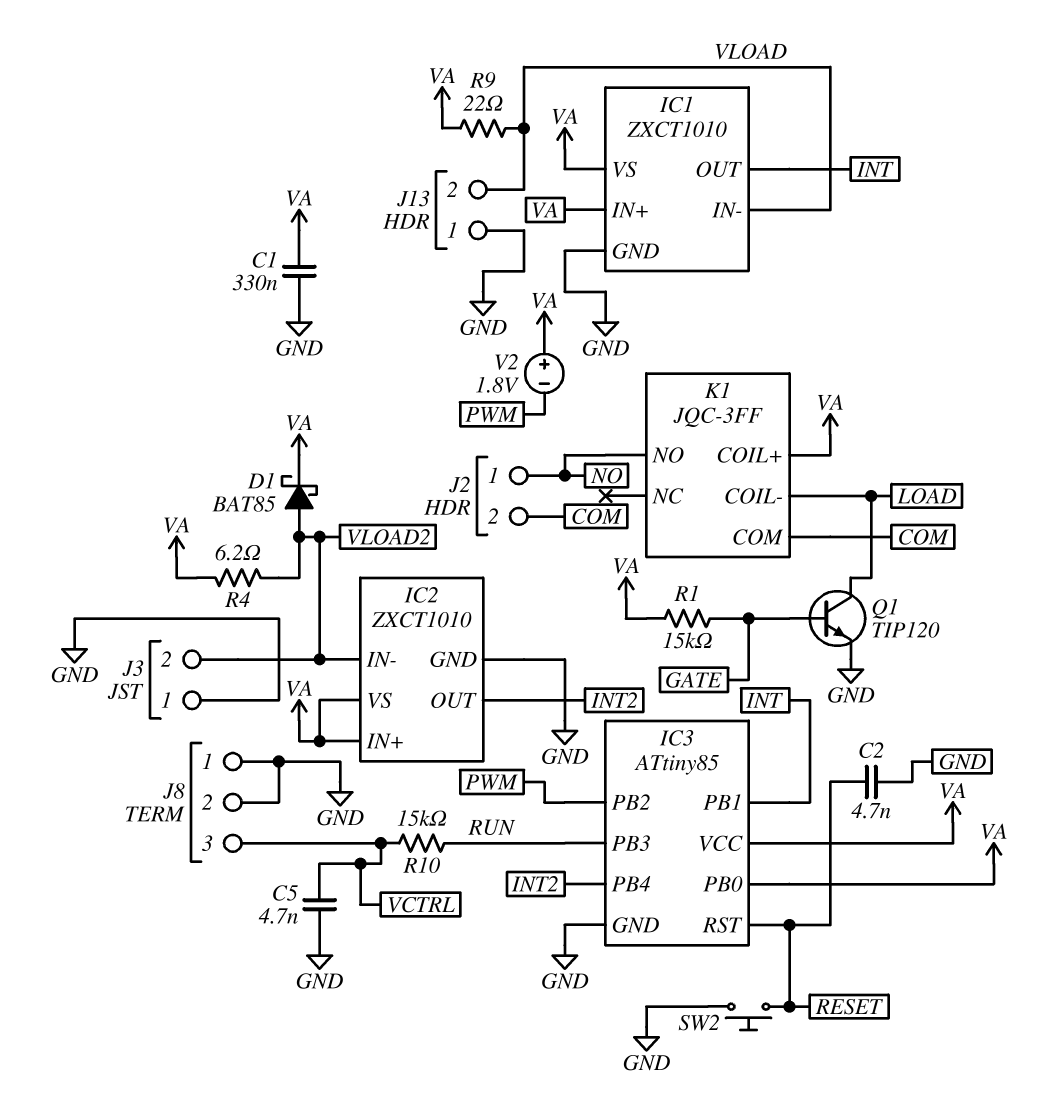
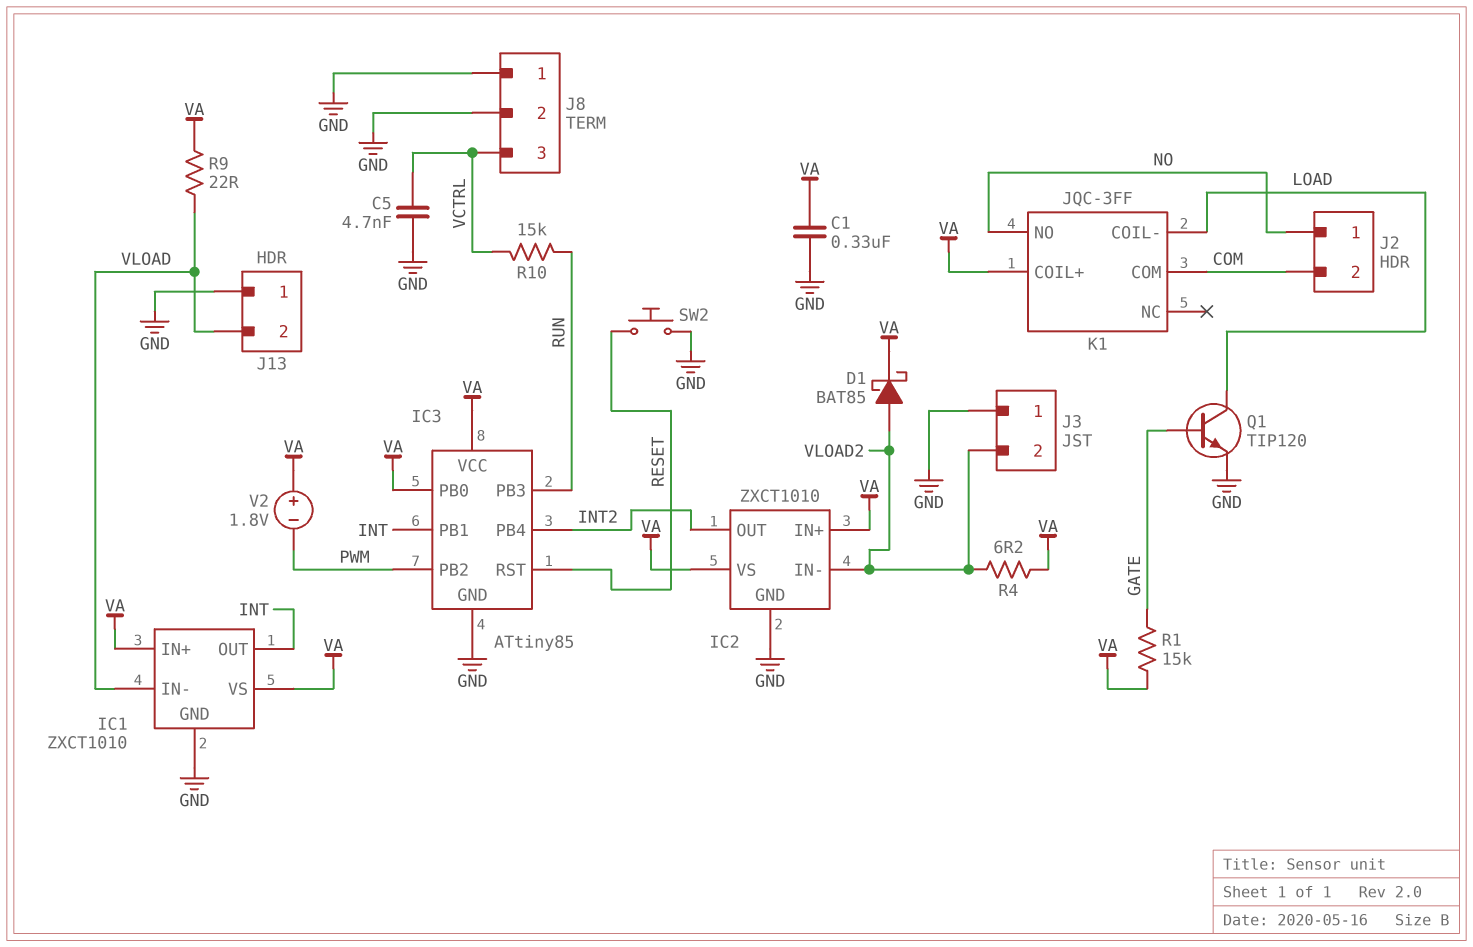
C2: 4.7nF (GND, RESET) -> none

